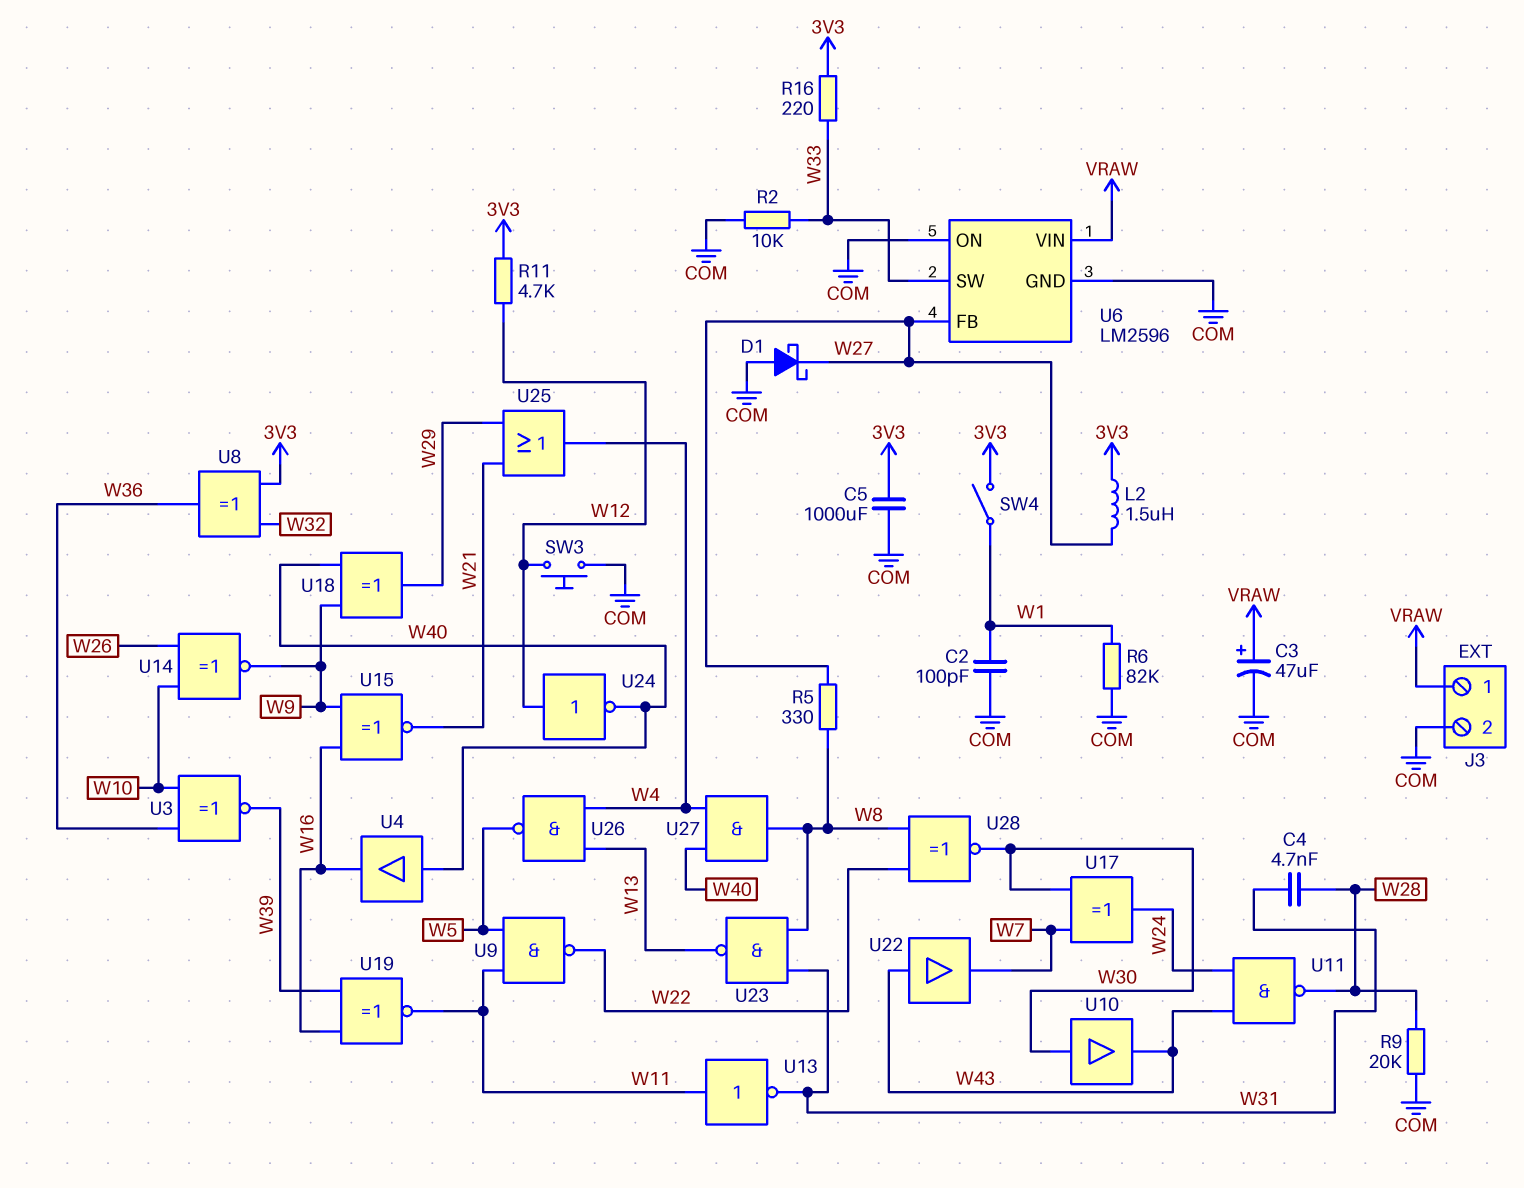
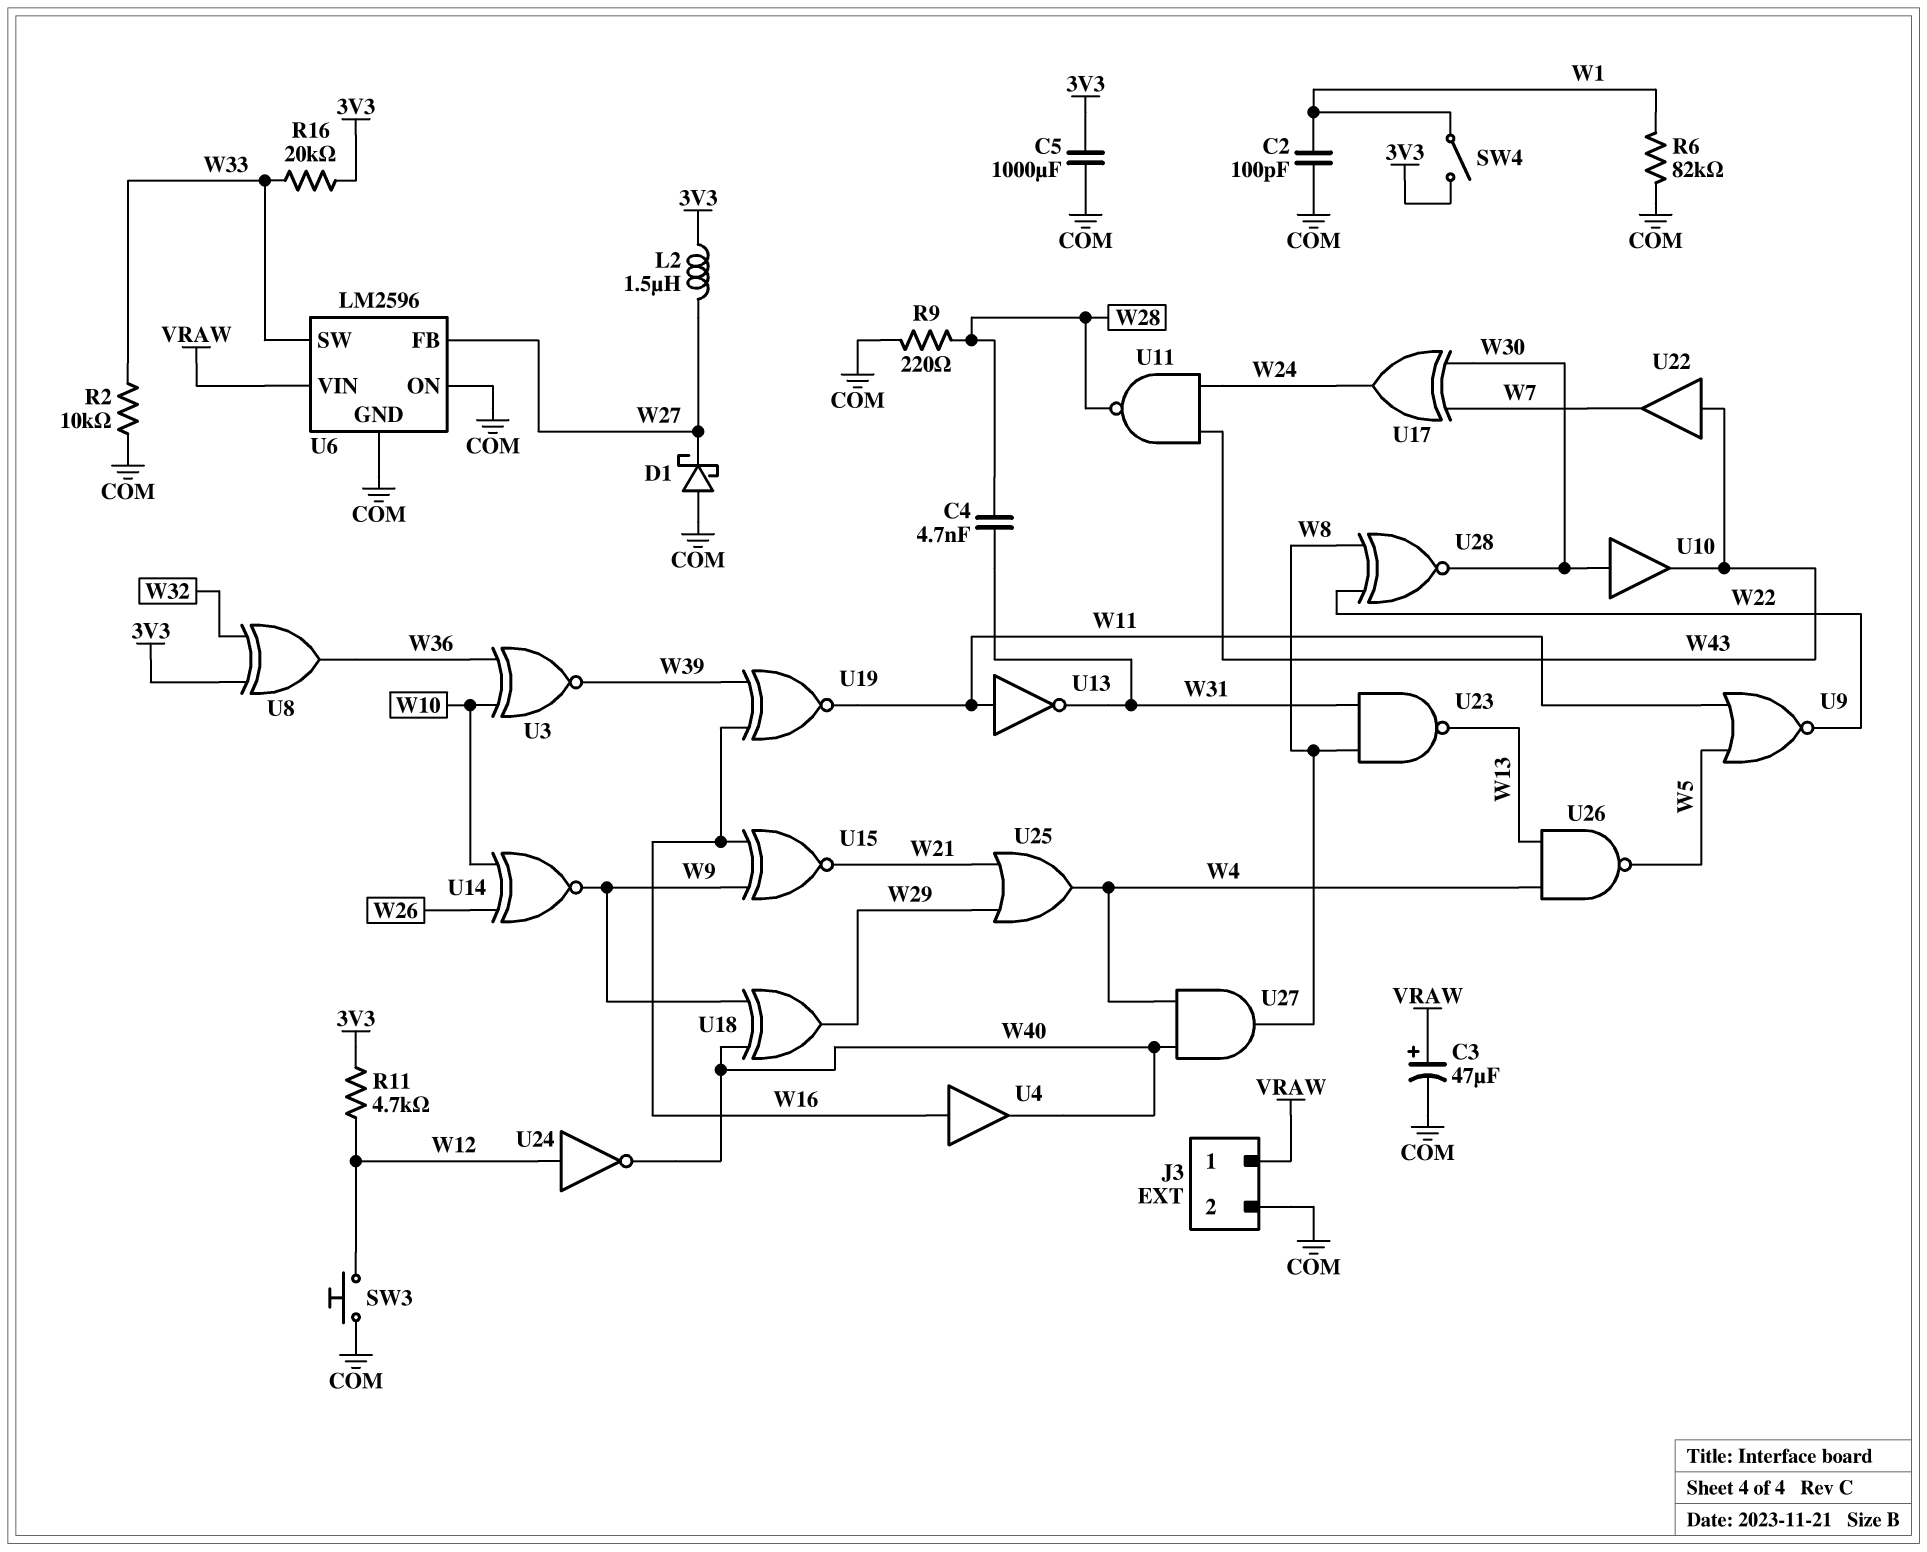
R5: 330 (W8, W27) -> none
R9: 20k (COM, W28) -> 220 (COM, W28)
R16: 220 (3V3, W33) -> 20k (3V3, W33)
U4: buffer (in W40, out W16) -> buffer (in W16, out W40)
U9: NAND (in W5, in W11, out W22) -> NOR (in W5, in W11, out W22)

